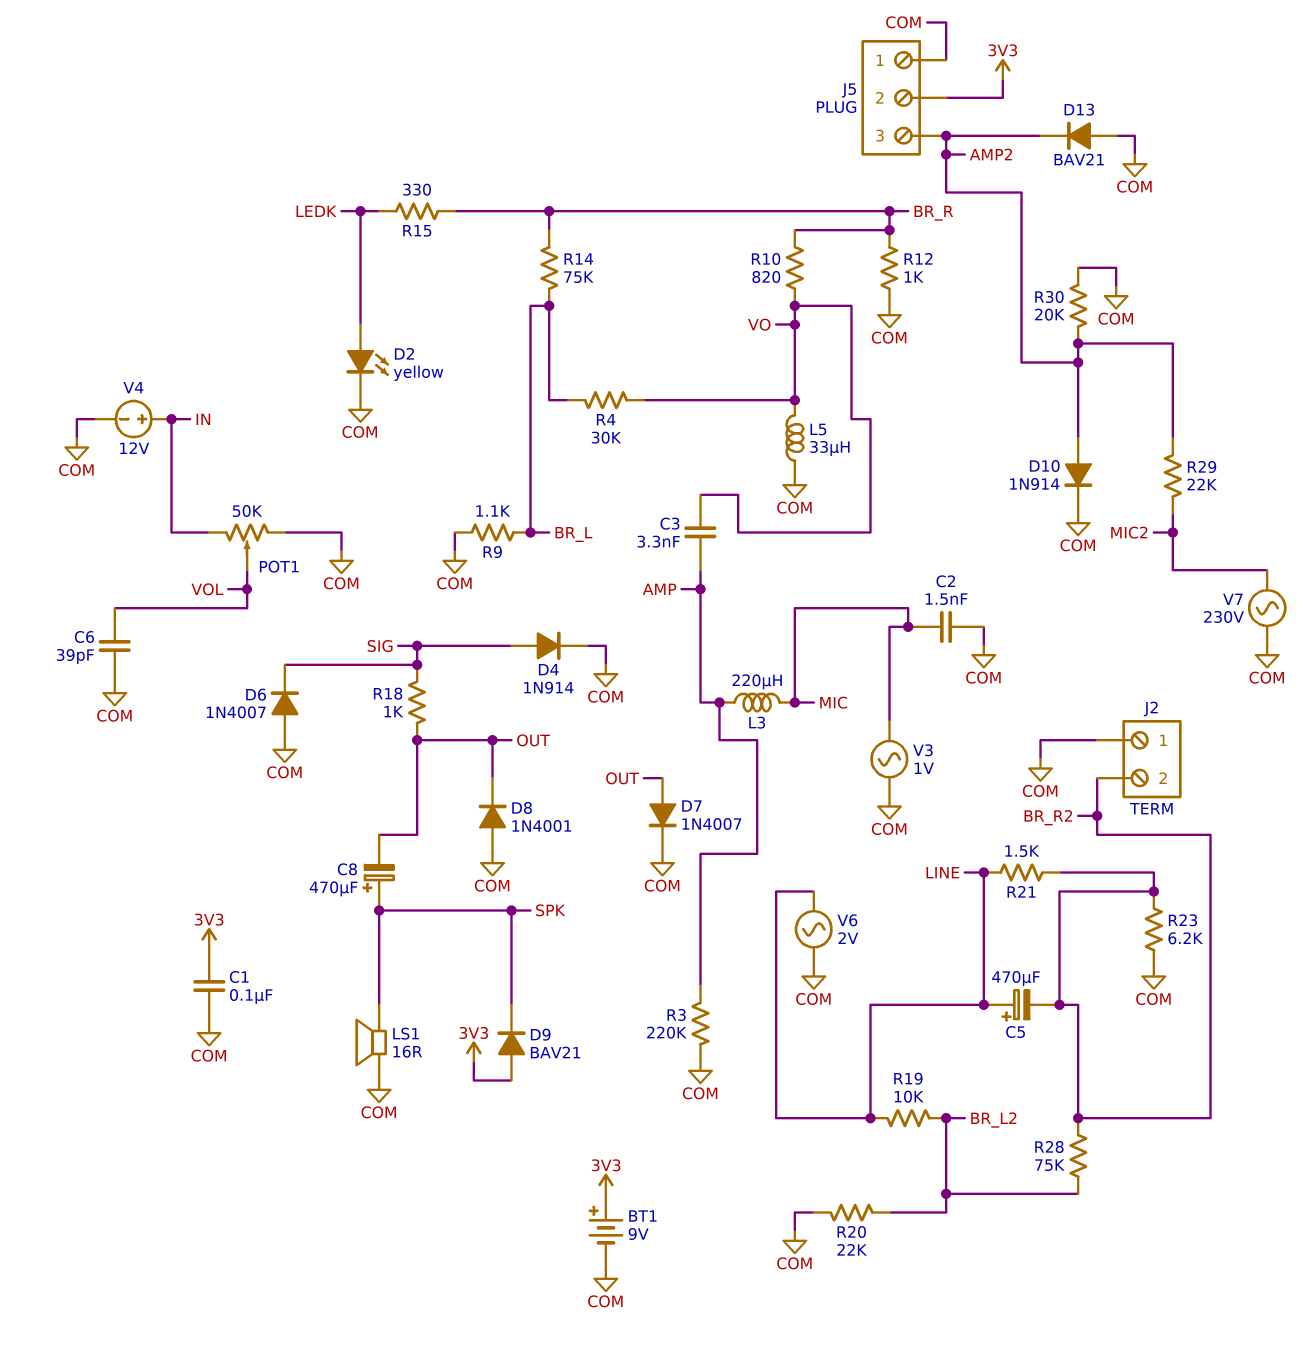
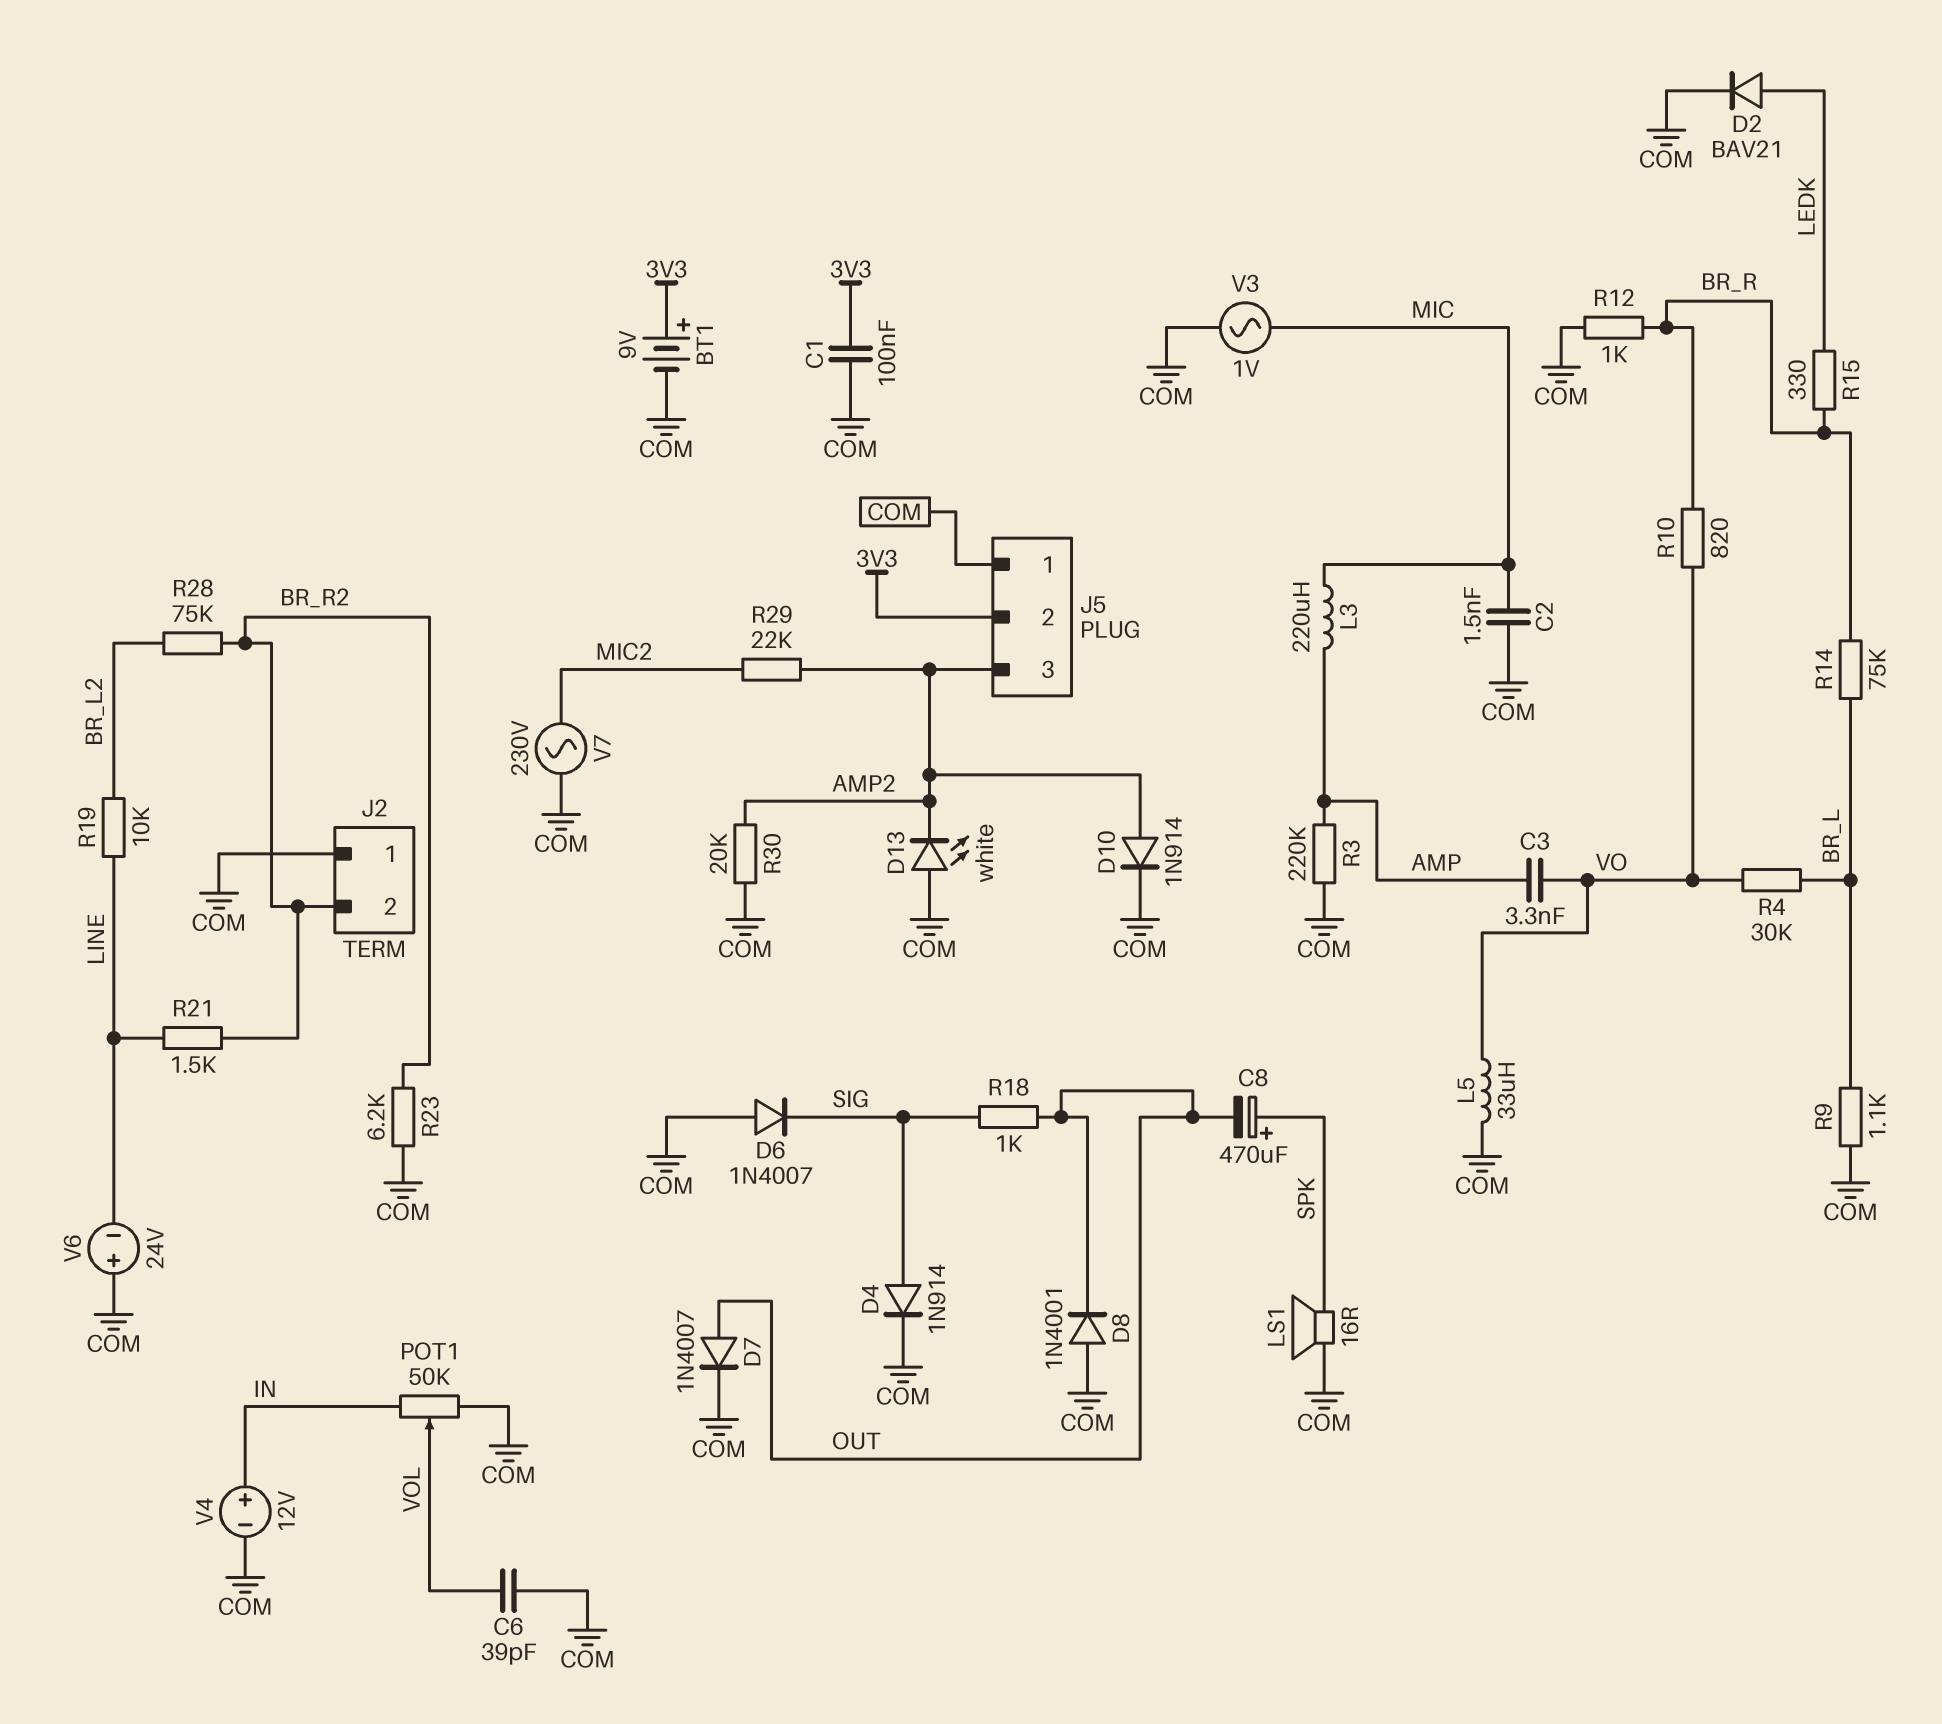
C5: 470uF (plus LINE, minus BR_R2) -> none
D2: LED yellow (A LEDK, K COM) -> diode BAV21 (A LEDK, K COM)
D9: diode BAV21 (A 3V3, K SPK) -> none
D13: diode BAV21 (A COM, K AMP2) -> LED white (A COM, K AMP2)
R20: 22k (BR_L2, COM) -> none
V6: AC 2V (COM, LINE) -> 24V (plus COM, minus LINE)

